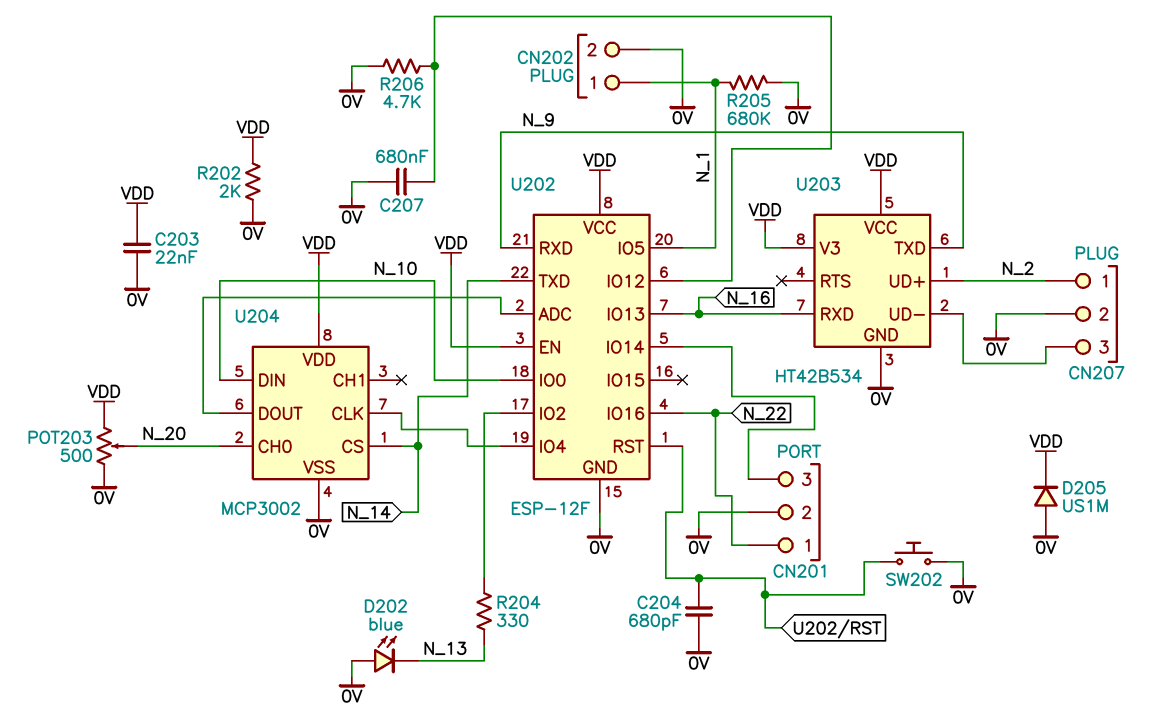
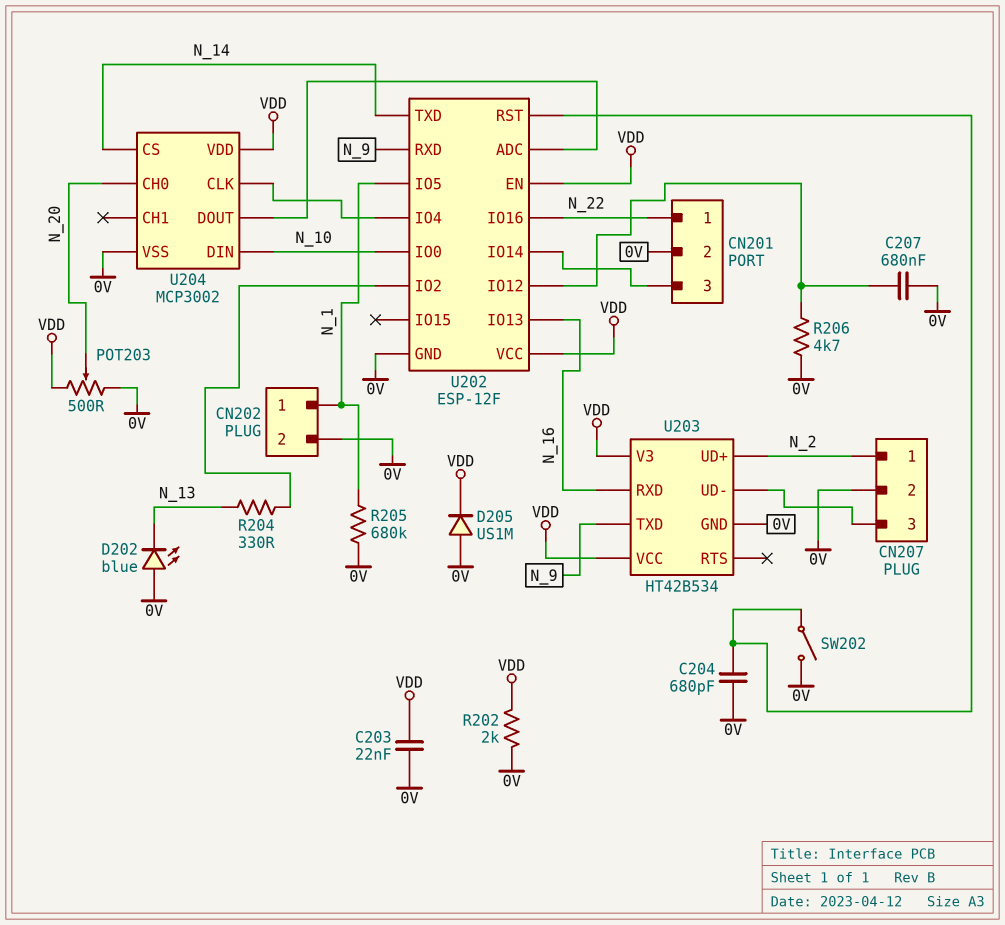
SW202: button (0V, U202/RST) -> switch (0V, U202/RST)

